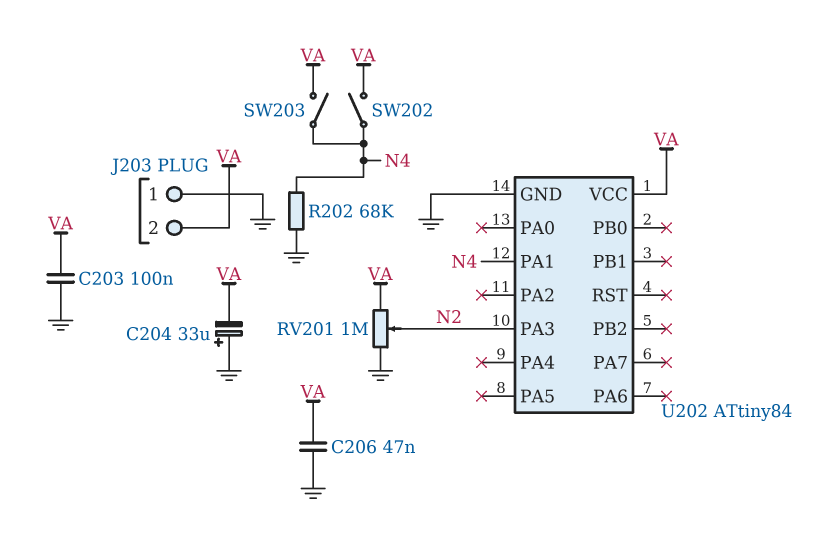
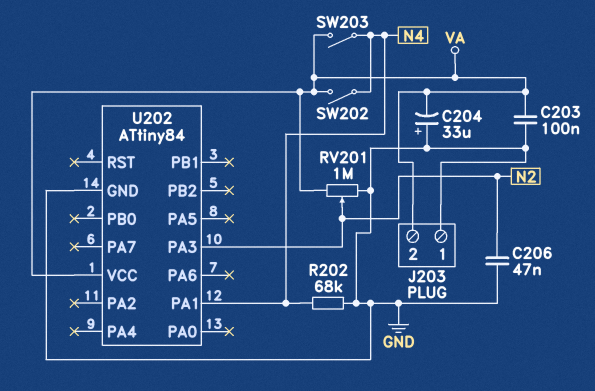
C206: 47nF (GND, VA) -> 47nF (GND, N2)

